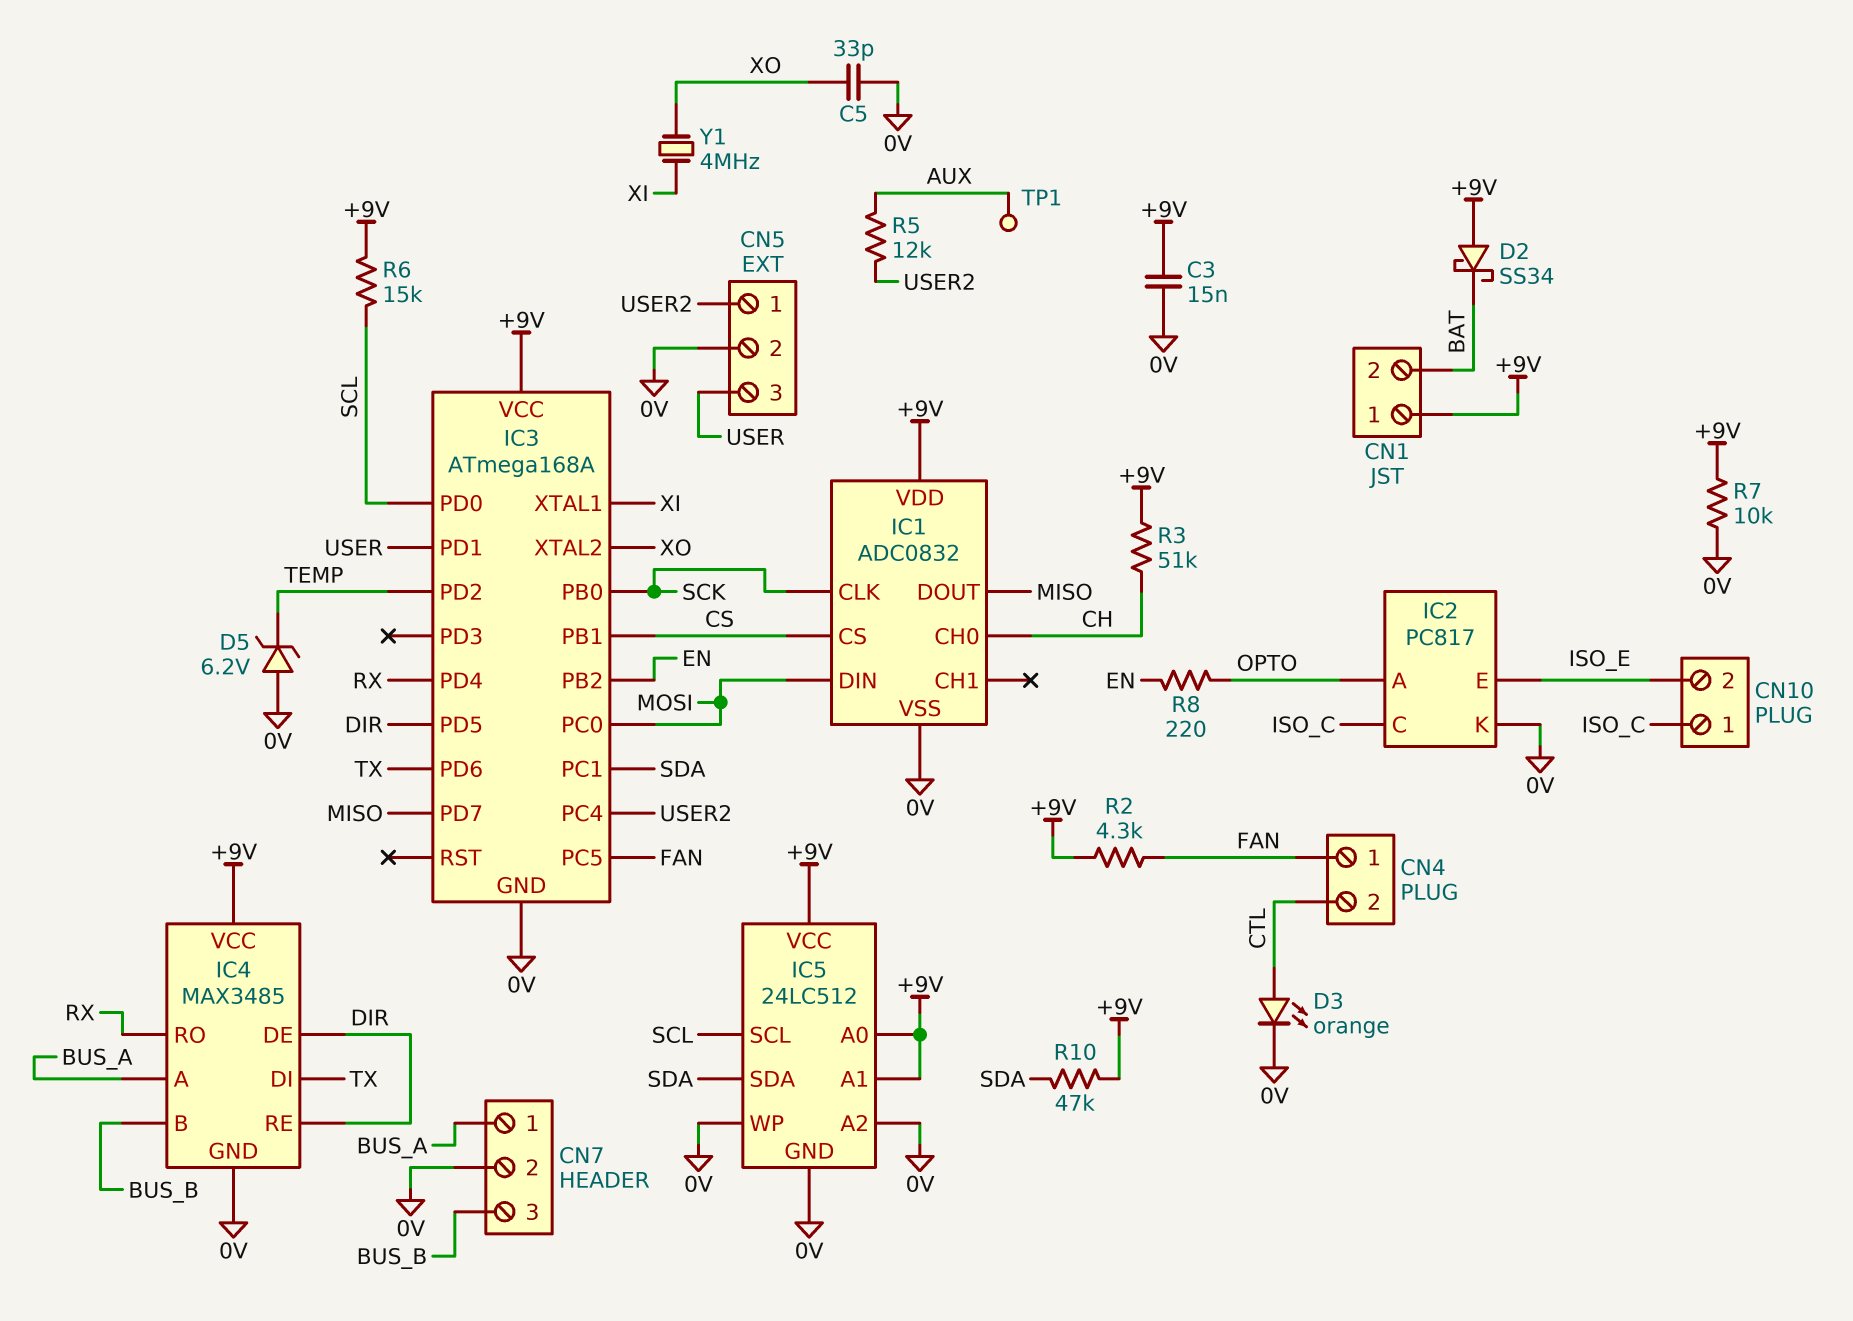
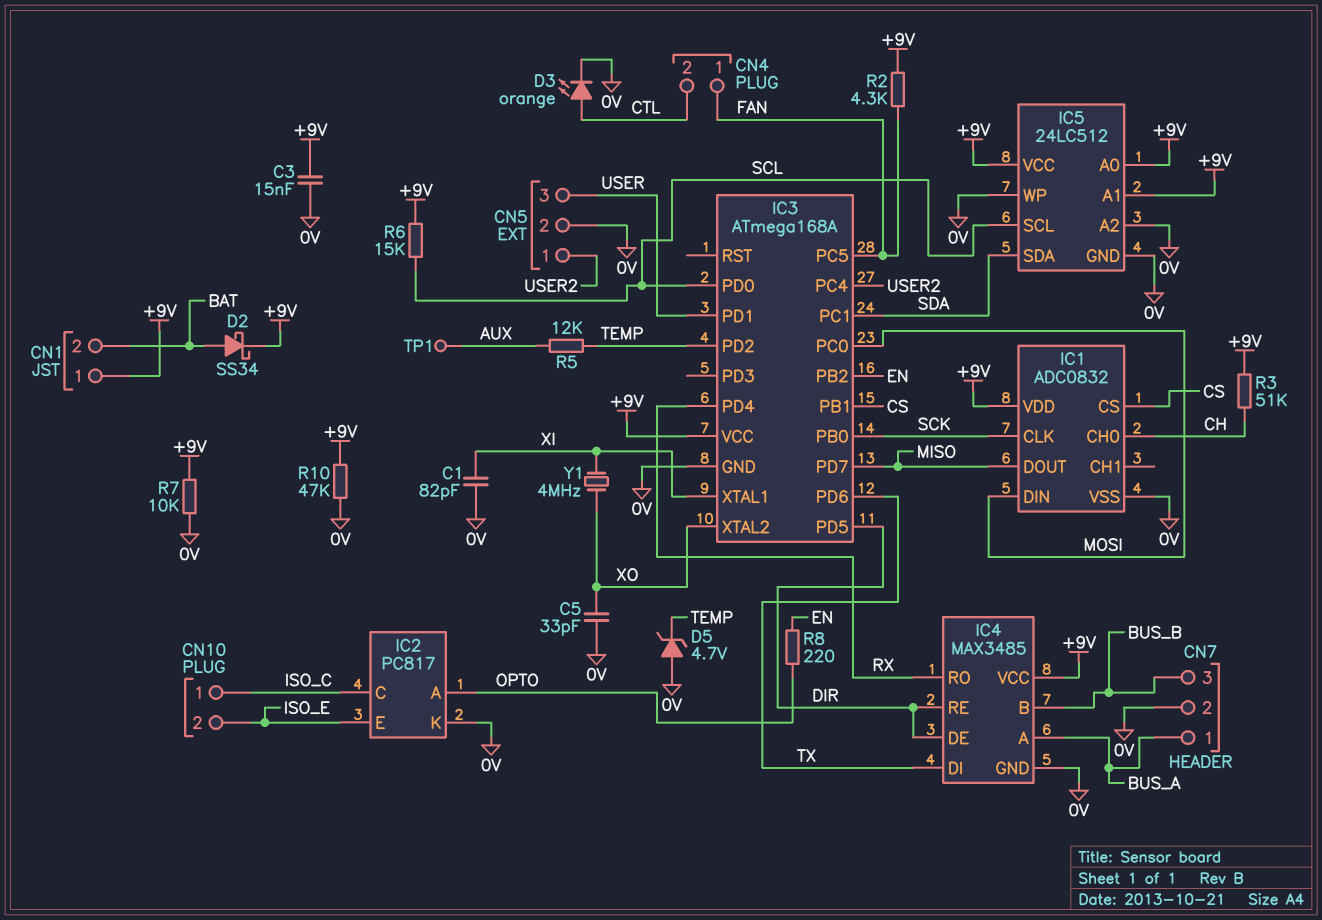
C1: none -> 82pF (0V, XI)
D2: schottky SS34 (A +9V, K BAT) -> schottky SS34 (A BAT, K +9V)
D5: zener 6.2V (A 0V, K TEMP) -> zener 4.7V (A 0V, K TEMP)
R5: 12k (AUX, USER2) -> 12k (AUX, TEMP)
R10: 47k (+9V, SDA) -> 47k (+9V, 0V)

